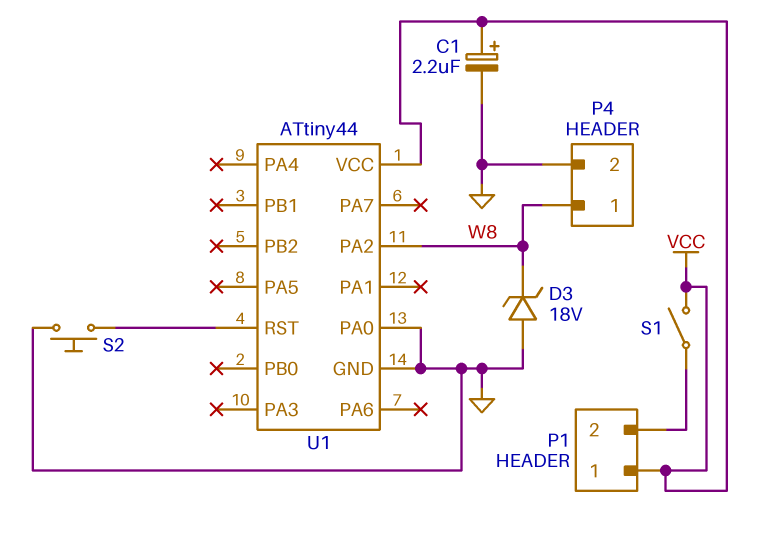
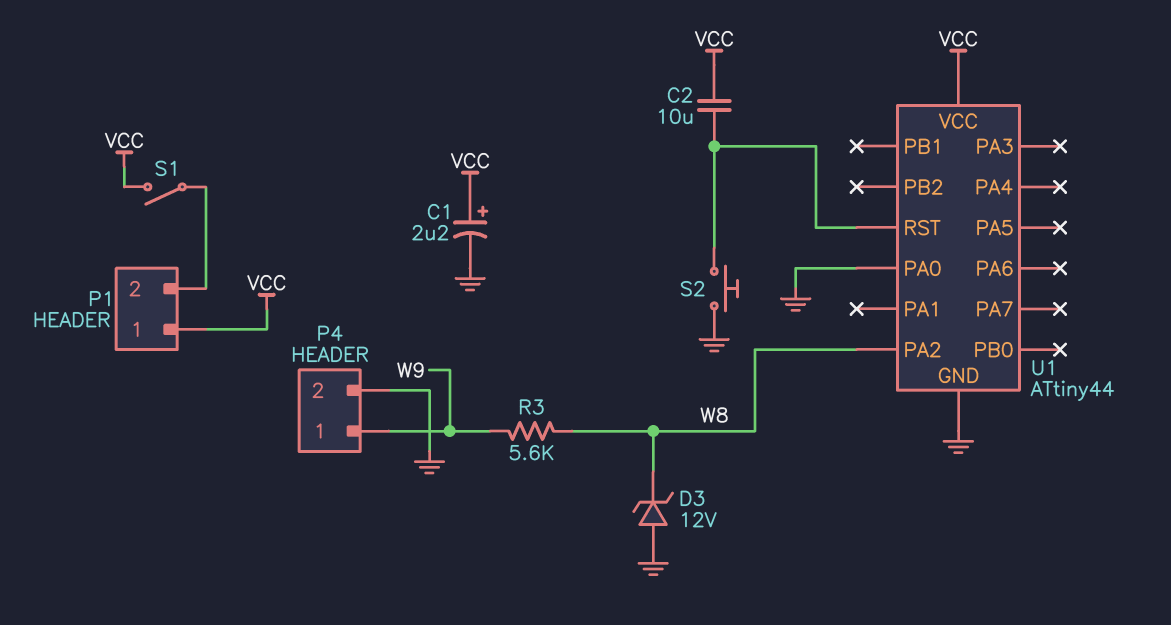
C2: none -> 10uF (U1/RST, VCC)
D3: zener 18V (A GND, K W8) -> zener 12V (A GND, K W8)
P4 pin 1: W8 -> W9
R3: none -> 5.6k (W8, W9)

